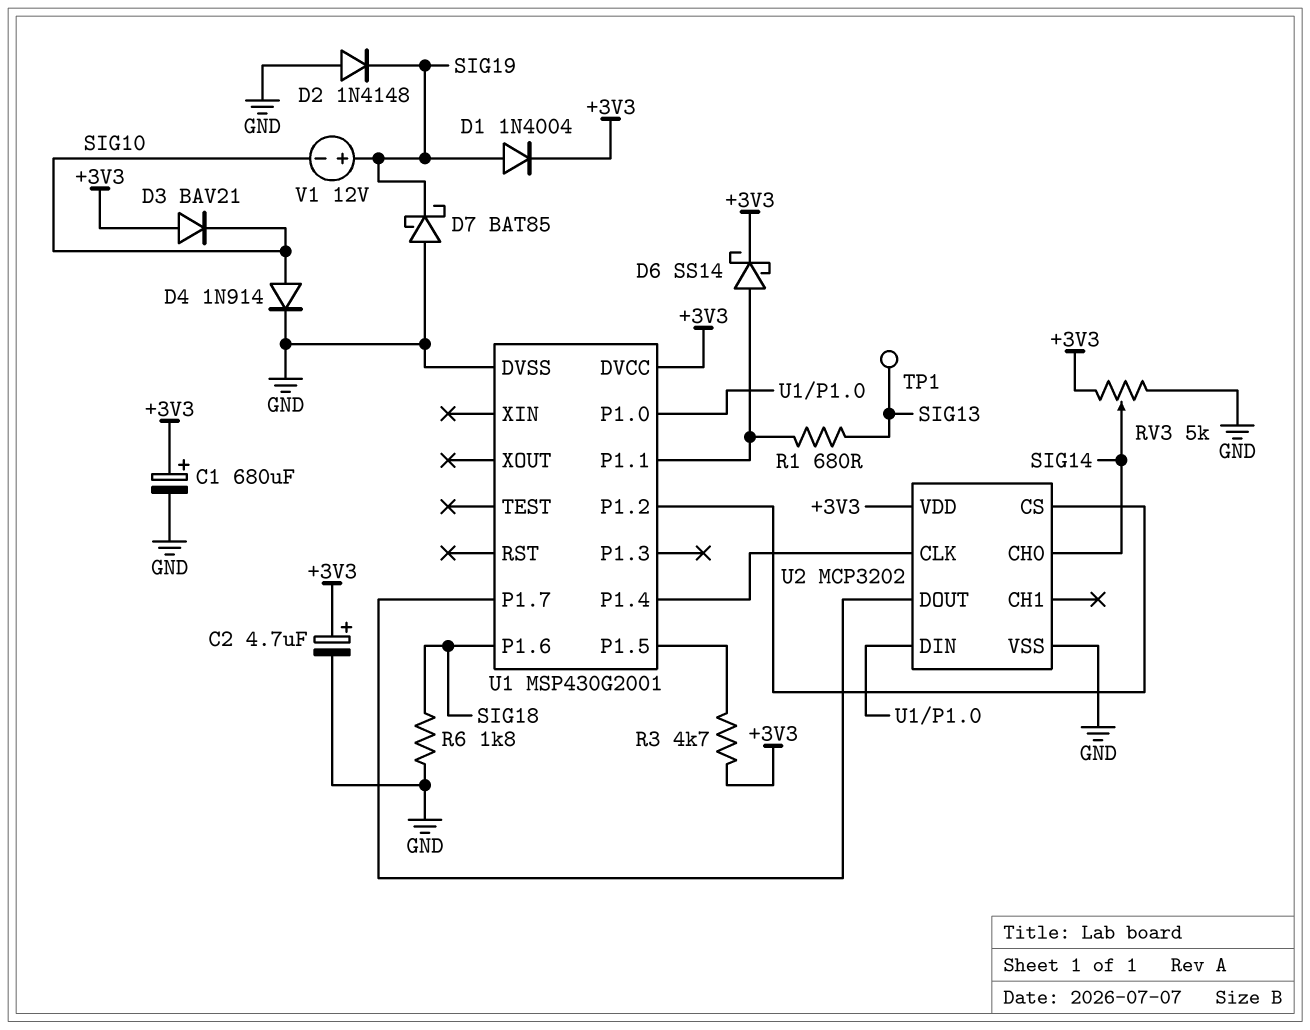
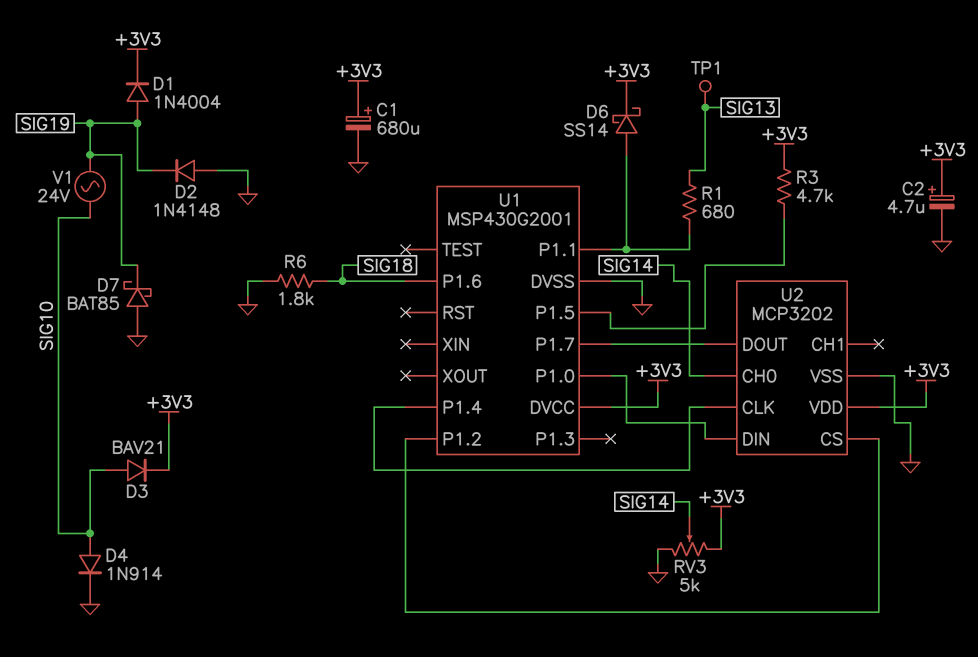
D3: diode BAV21 (A +3V3, K SIG10) -> diode BAV21 (A SIG10, K +3V3)
V1: 12V (plus SIG19, minus SIG10) -> AC 24V (SIG10, SIG19)

